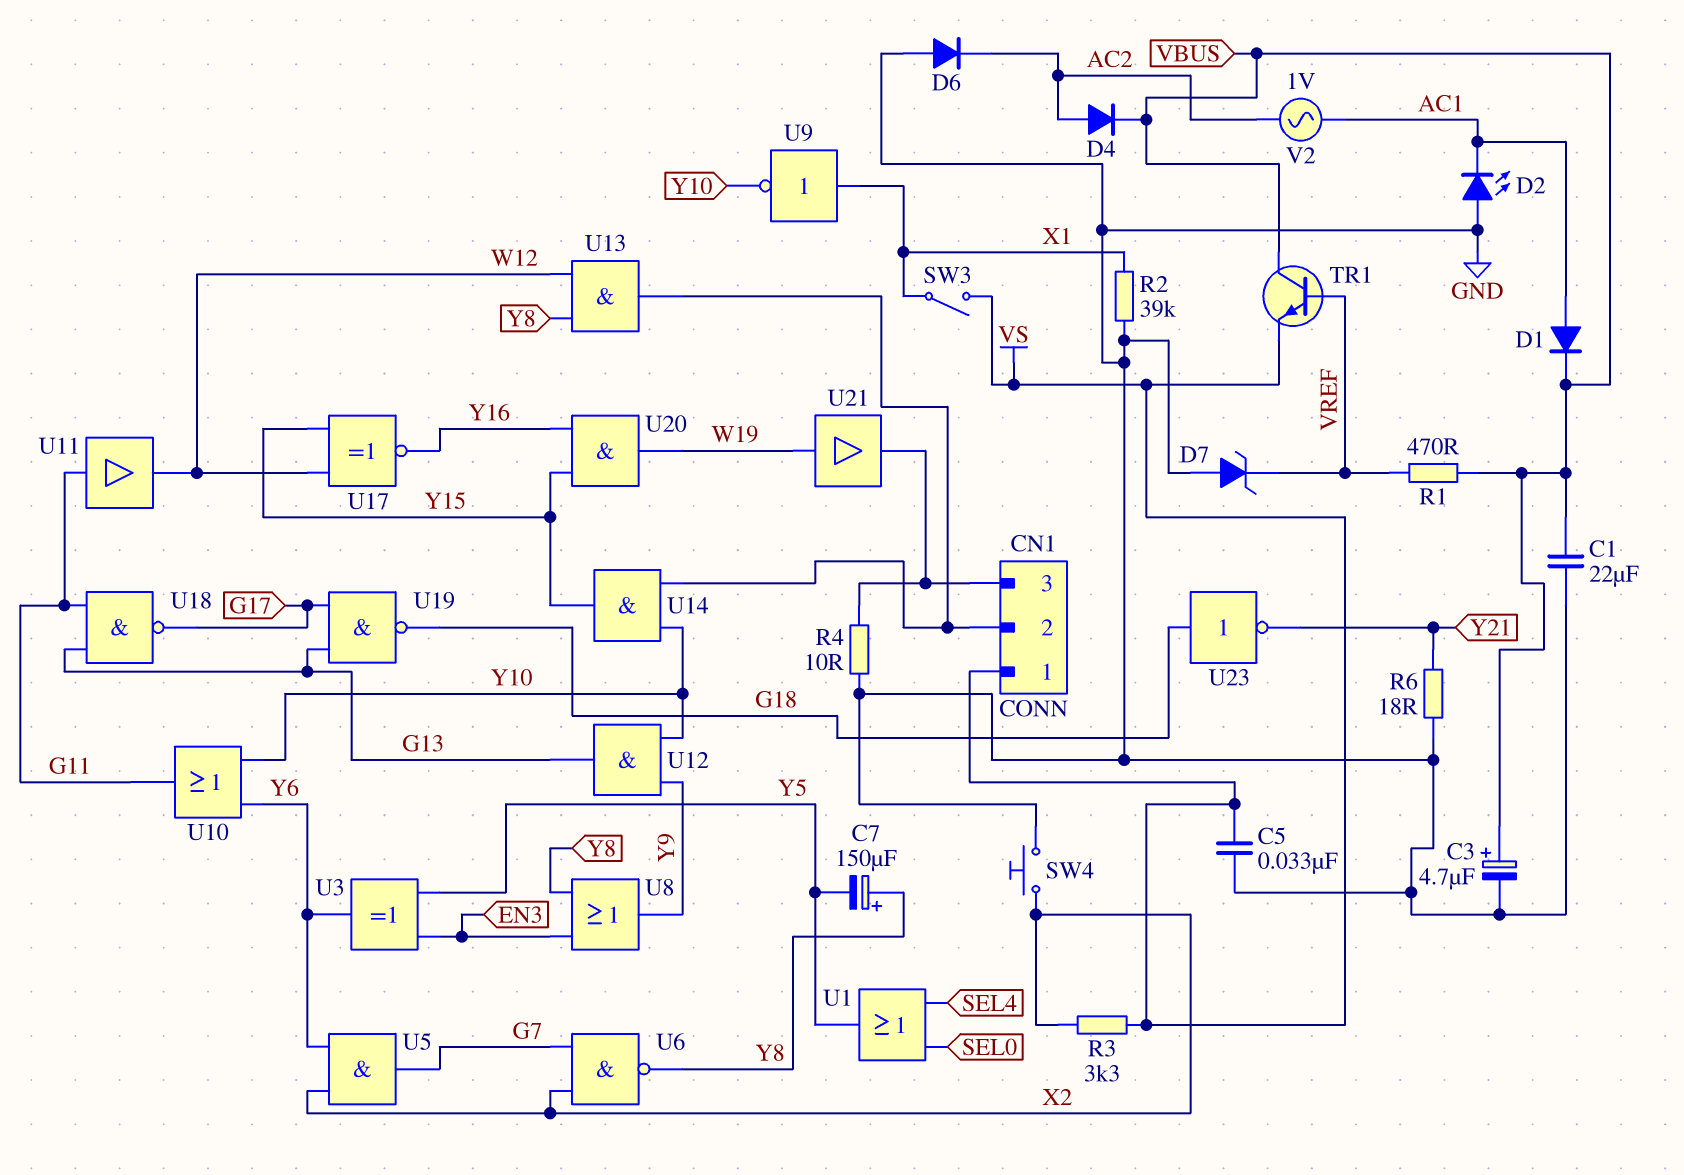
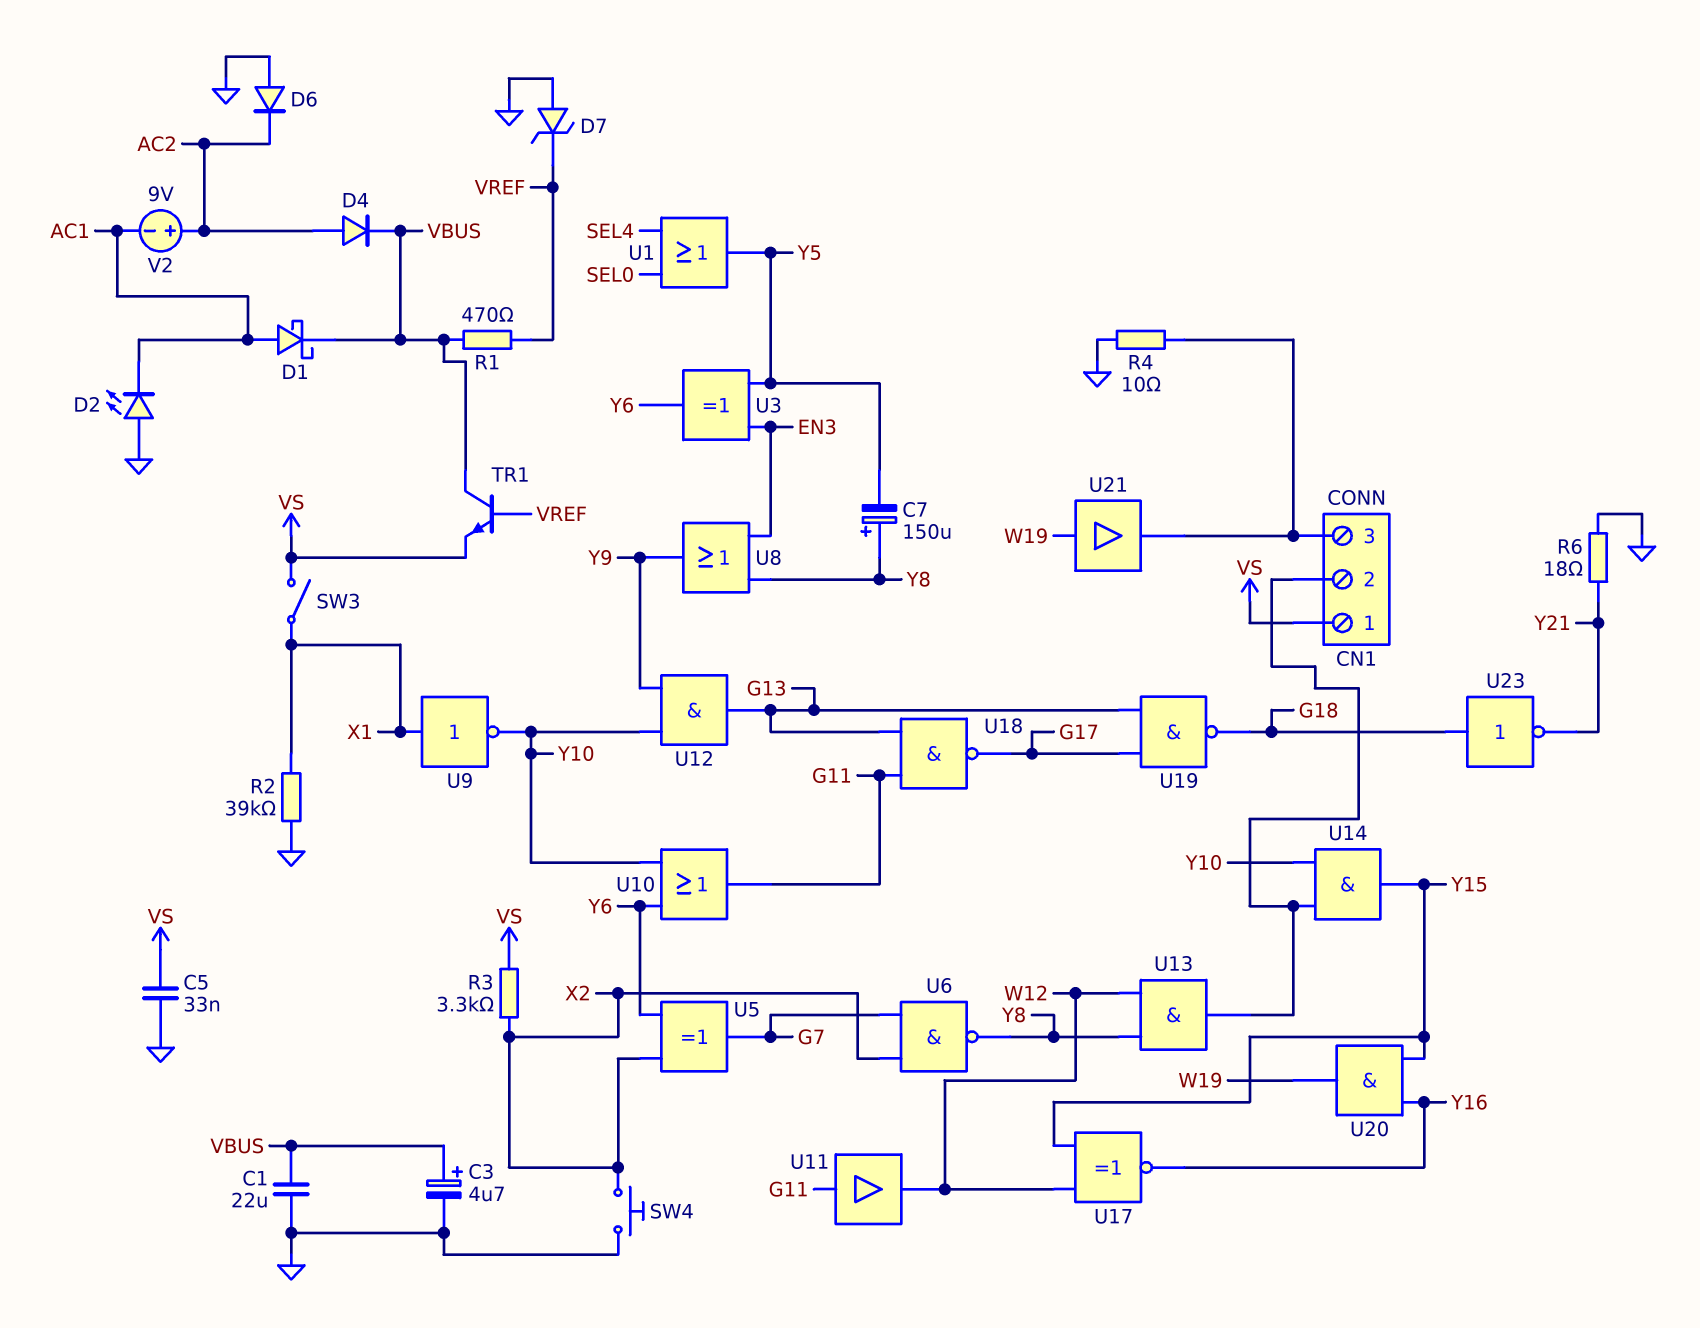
D1: diode (A AC1, K VBUS) -> schottky (A AC1, K VBUS)
U5: AND (in X2, in Y6, out G7) -> XOR (in X2, in Y6, out G7)
V2: AC 1V (AC1, AC2) -> 9V (plus AC2, minus AC1)

